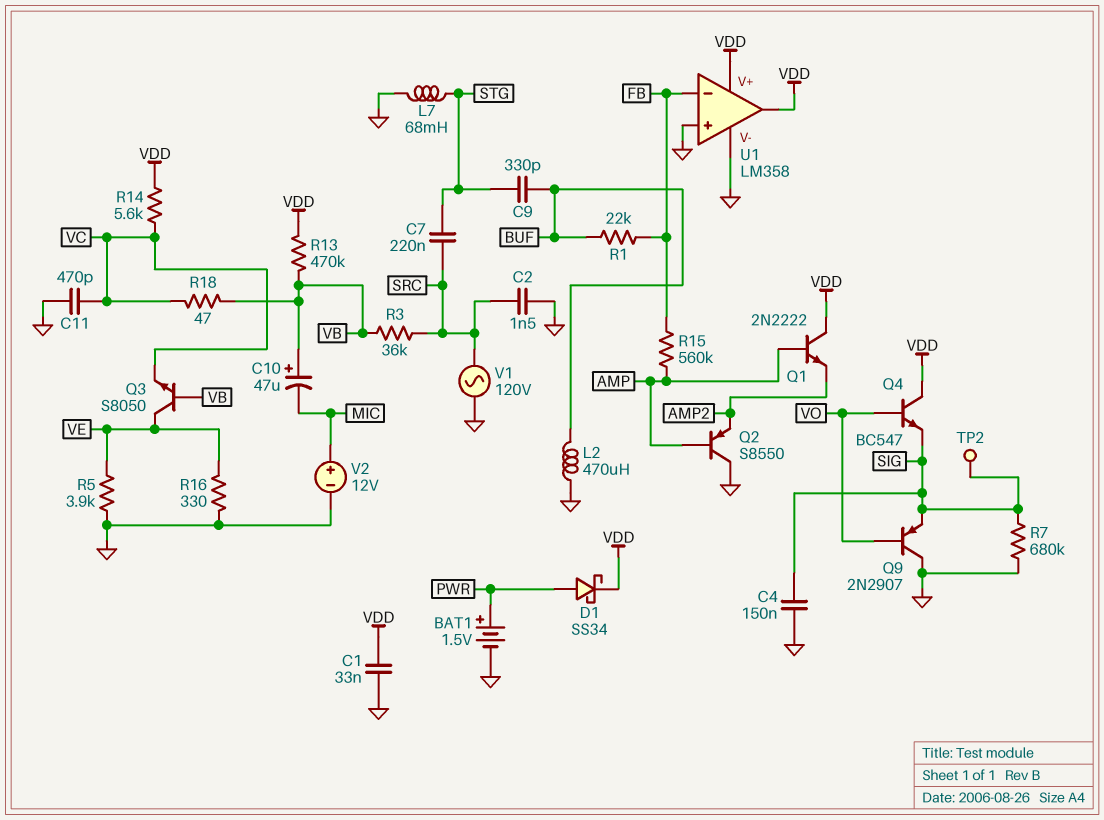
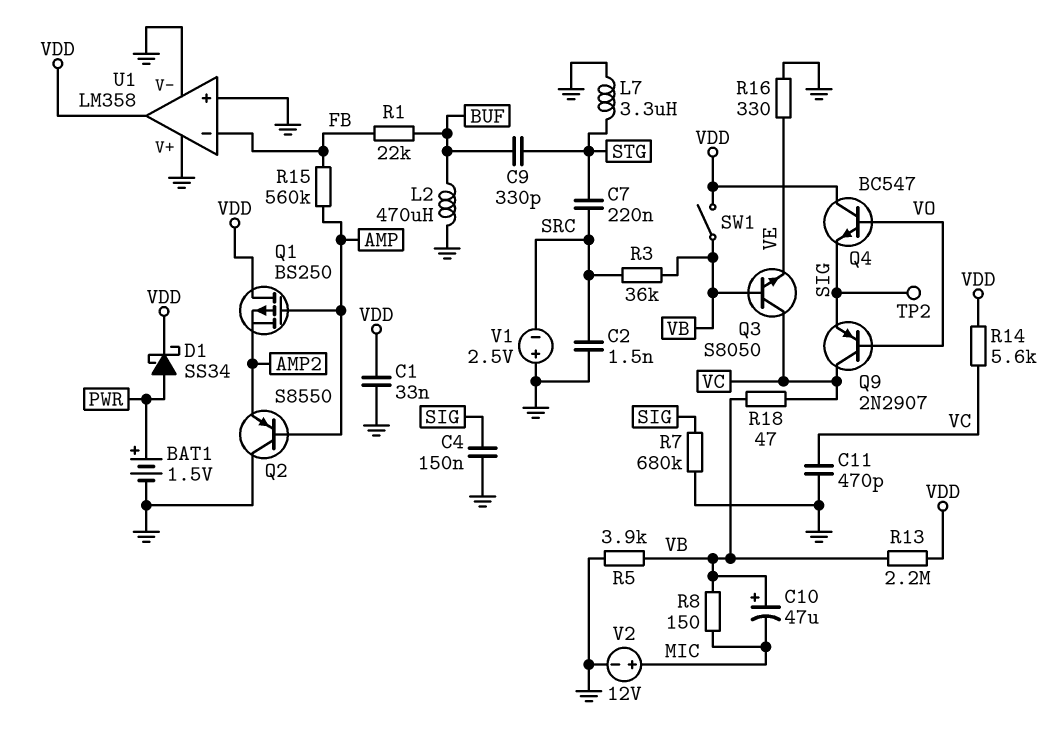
L7: 68mH (GND, STG) -> 3.3uH (GND, STG)
Q1: NPN 2N2222 (B AMP, C VDD, E AMP2) -> PMOS BS250 (G AMP, D VDD, S AMP2)
Q3: NPN S8050 (B VB, C VE, E VC) -> NPN S8050 (B VB, C VC, E VE)
Q9: PNP 2N2907 (B VO, C GND, E SIG) -> PNP 2N2907 (B VO, C VC, E SIG)
R5: 3.9k (GND, VE) -> 3.9k (GND, VB)
R8: none -> 150 (MIC, VB)
R13: 470k (VB, VDD) -> 2.2M (VB, VDD)
SW1: none -> switch (VB, VDD)
U1 pin V+: VDD -> GND
V1: AC 120V (GND, SRC) -> 2.5V (plus GND, minus SRC)

